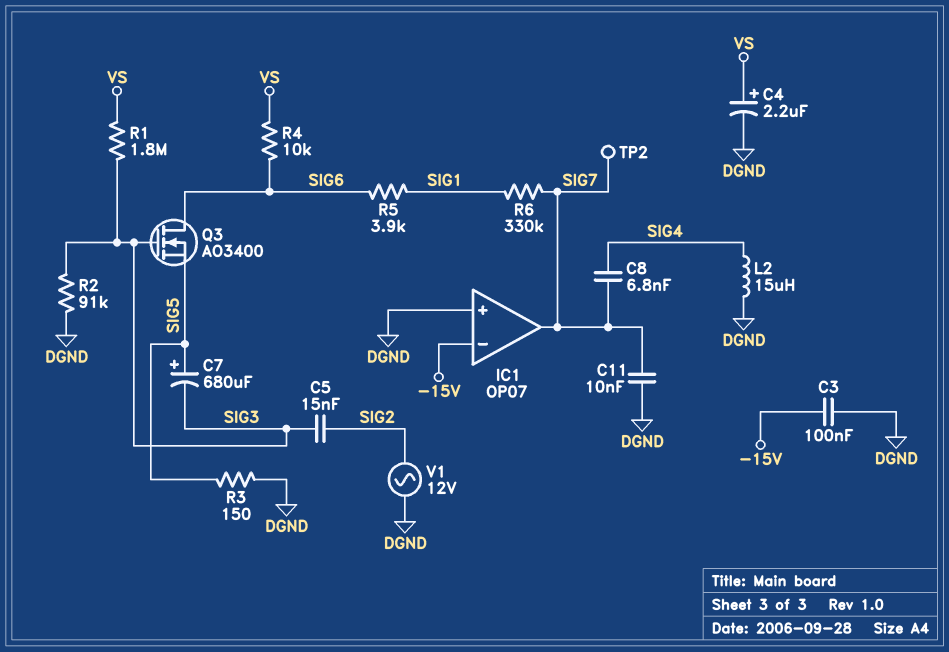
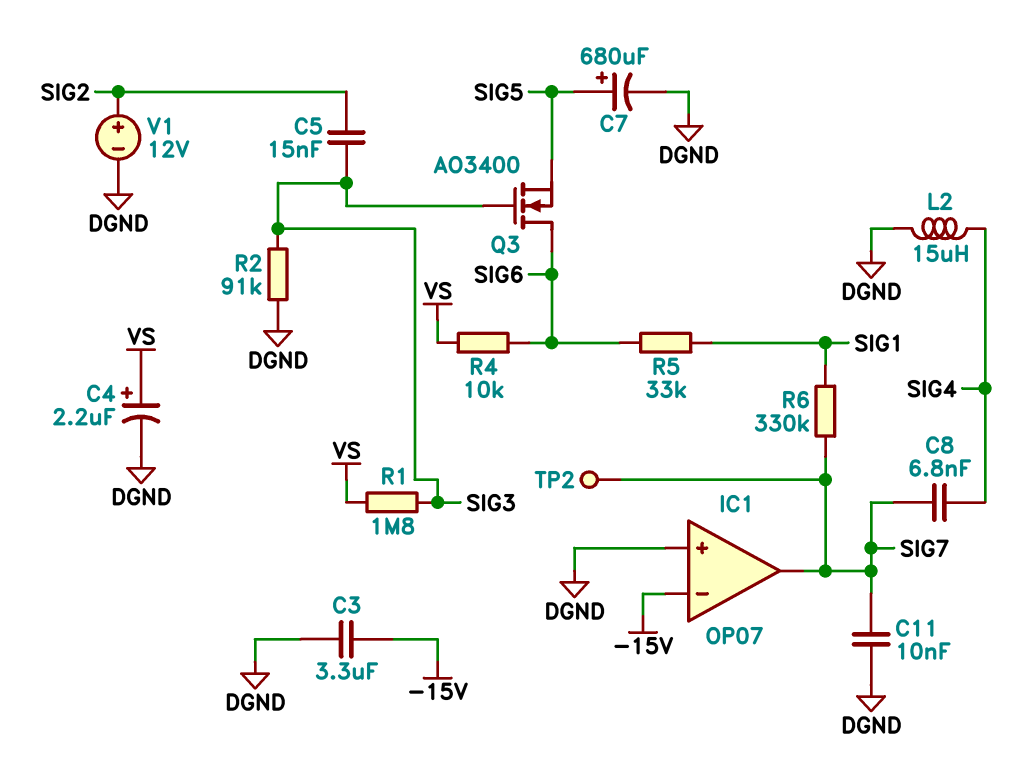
C3: 100nF (-15V, DGND) -> 3.3uF (-15V, DGND)
C7: 680uF (plus SIG5, minus SIG3) -> 680uF (plus SIG5, minus DGND)
R3: 150 (DGND, SIG5) -> none
R5: 3.9k (SIG1, SIG6) -> 33k (SIG1, SIG6)
V1: AC 12V (DGND, SIG2) -> 12V (plus SIG2, minus DGND)

